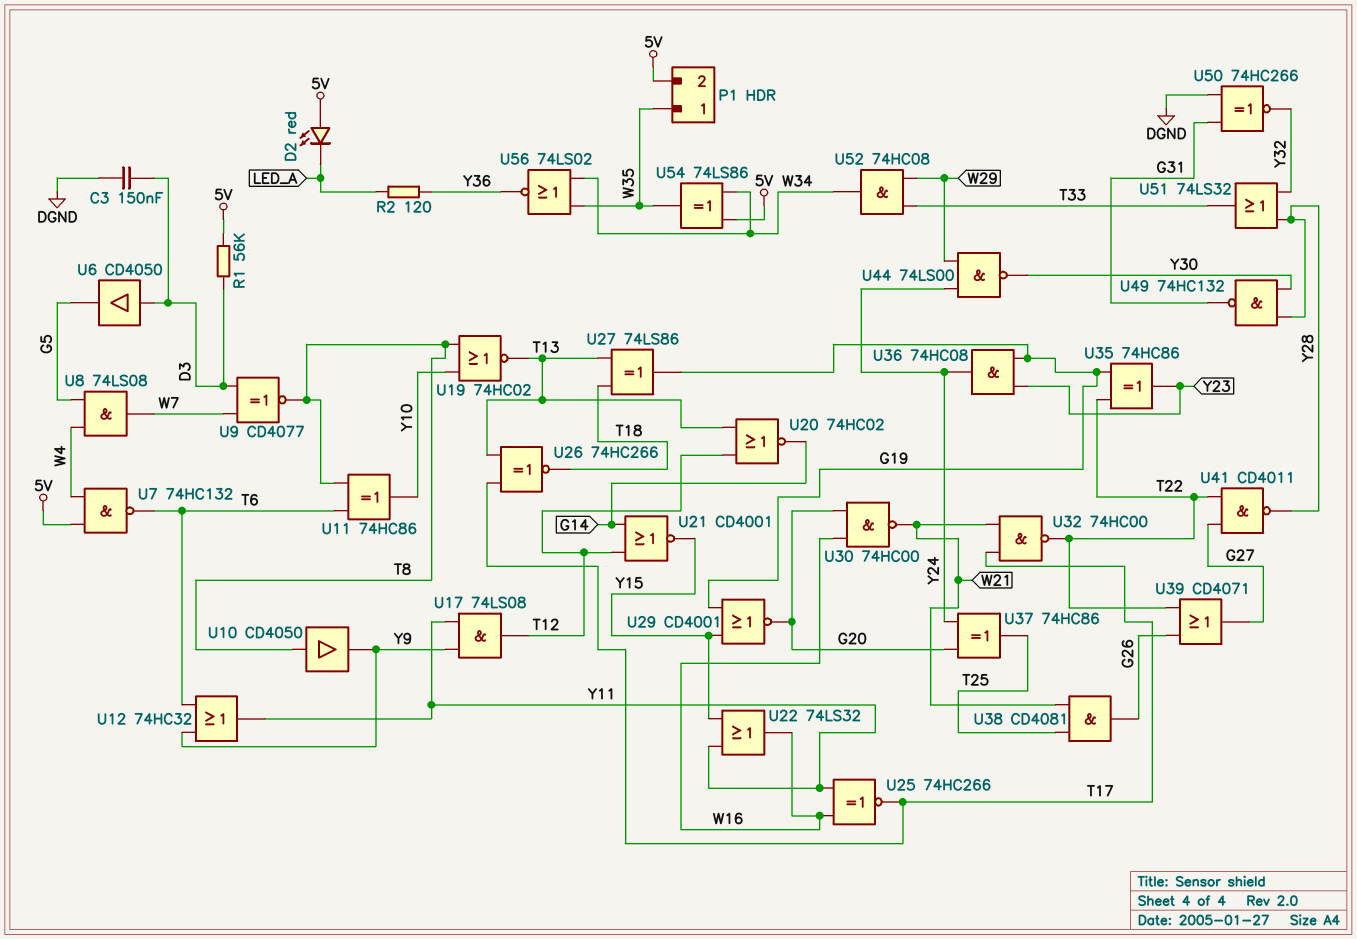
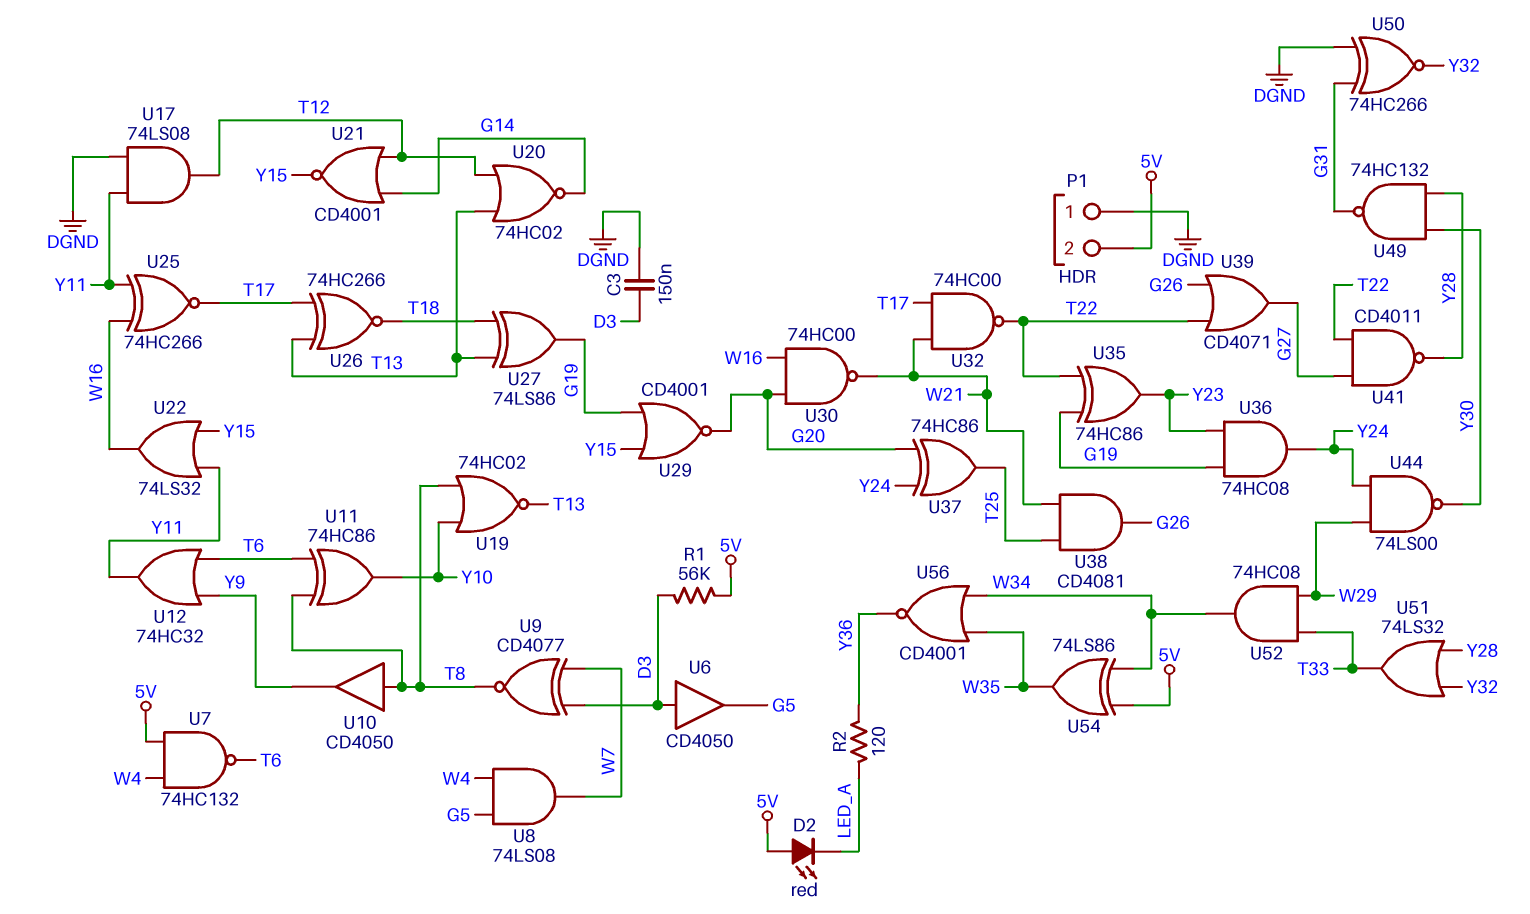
P1 pin 1: W35 -> DGND
U17: AND 74LS08 (in Y9, in Y11, out T12) -> AND 74LS08 (in DGND, in Y11, out T12)
U56: NOR 74LS02 (in W34, in W35, out Y36) -> NOR CD4001 (in W34, in W35, out Y36)

